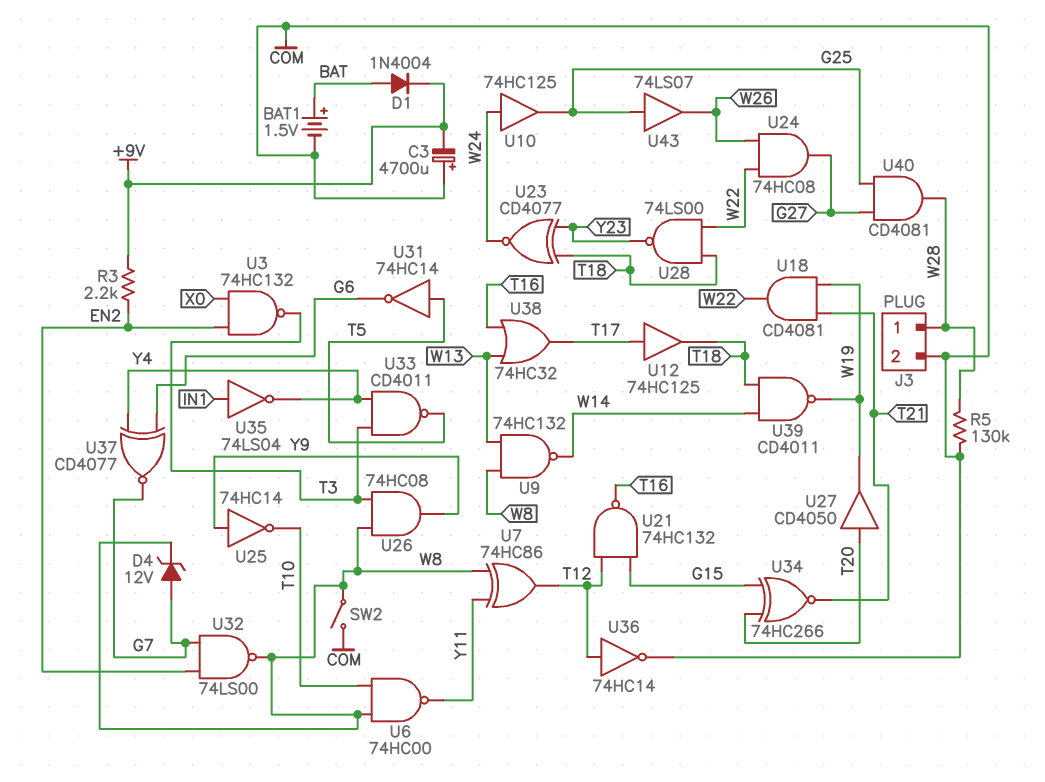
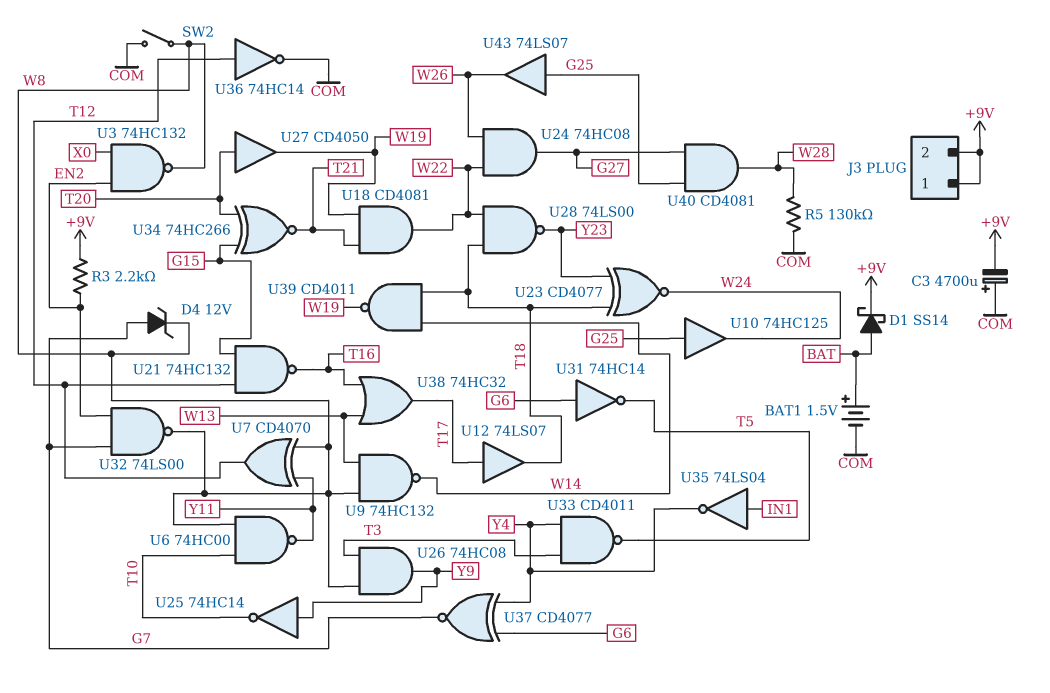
D1: diode 1N4004 (A BAT, K +9V) -> schottky SS14 (A BAT, K +9V)
J3 pin 1: W28 -> +9V
J3 pin 2: COM -> +9V
U3: NAND 74HC132 (in EN2, in X0, out T3) -> NAND 74HC132 (in EN2, in X0, out W8)
U7: XOR 74HC86 (in W8, in Y11, out T12) -> XOR CD4070 (in W8, in Y11, out T12)
U10: buffer 74HC125 (in W24, out G25) -> buffer 74HC125 (in G25, out W24)
U12: buffer 74HC125 (in T17, out T18) -> buffer 74LS07 (in T17, out T18)
U31: NOT 74HC14 (in T5, out G6) -> NOT 74HC14 (in G6, out T5)

